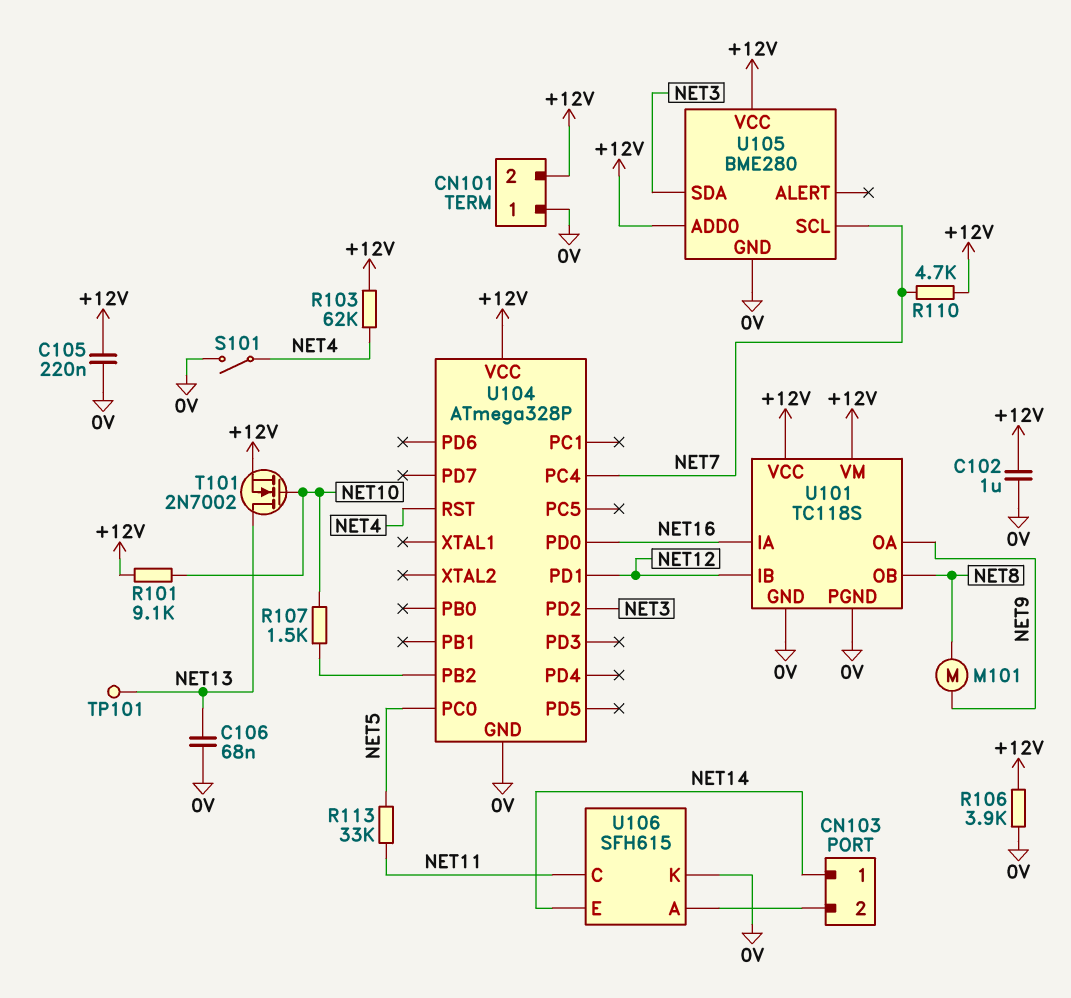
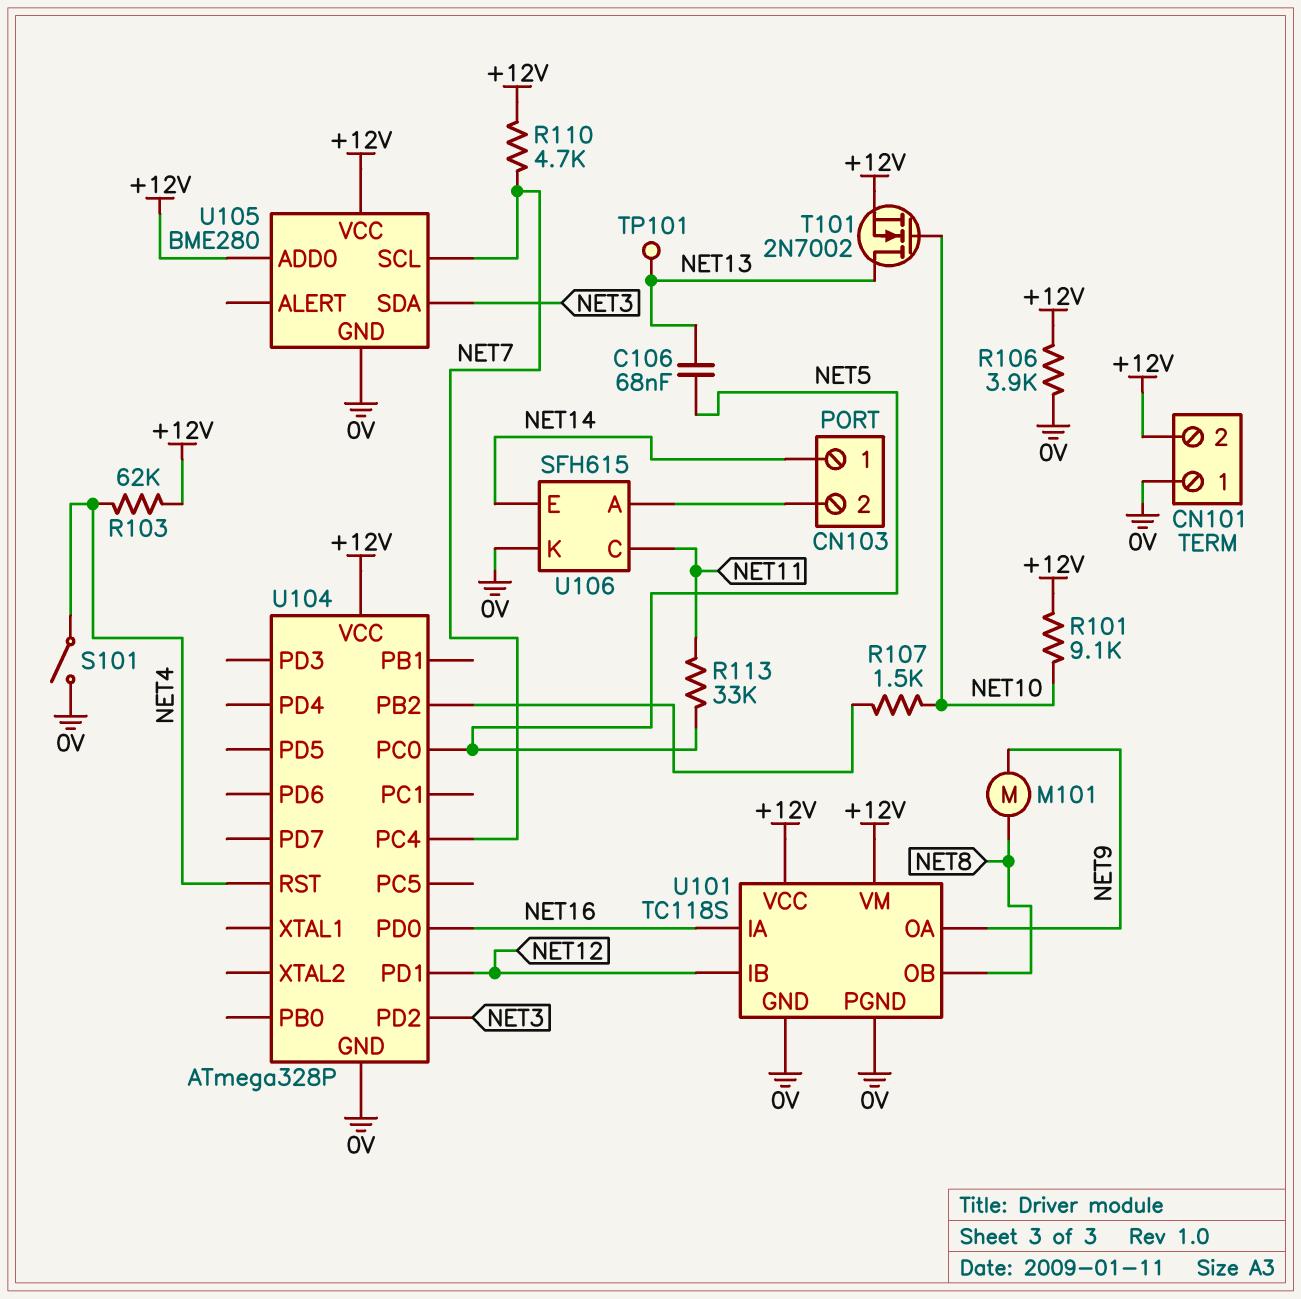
C102: 1uF (+12V, 0V) -> none
C105: 220nF (+12V, 0V) -> none
C106: 68nF (0V, NET13) -> 68nF (NET5, NET13)

